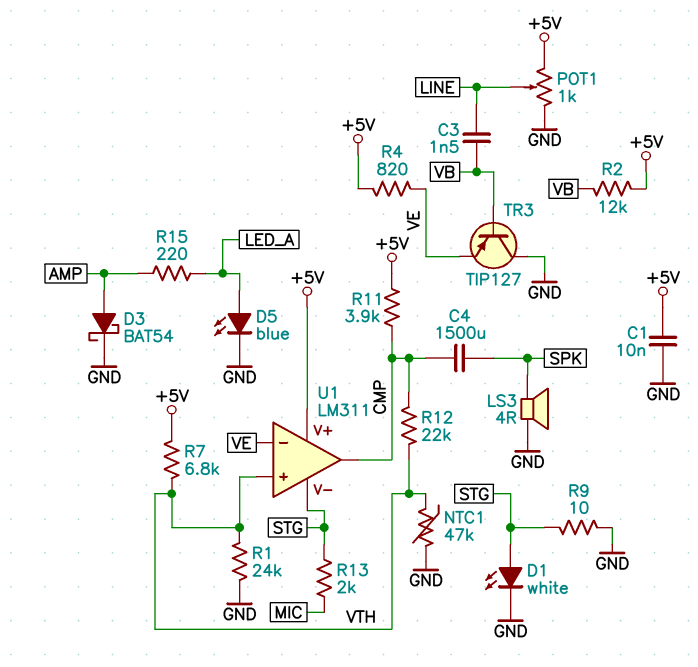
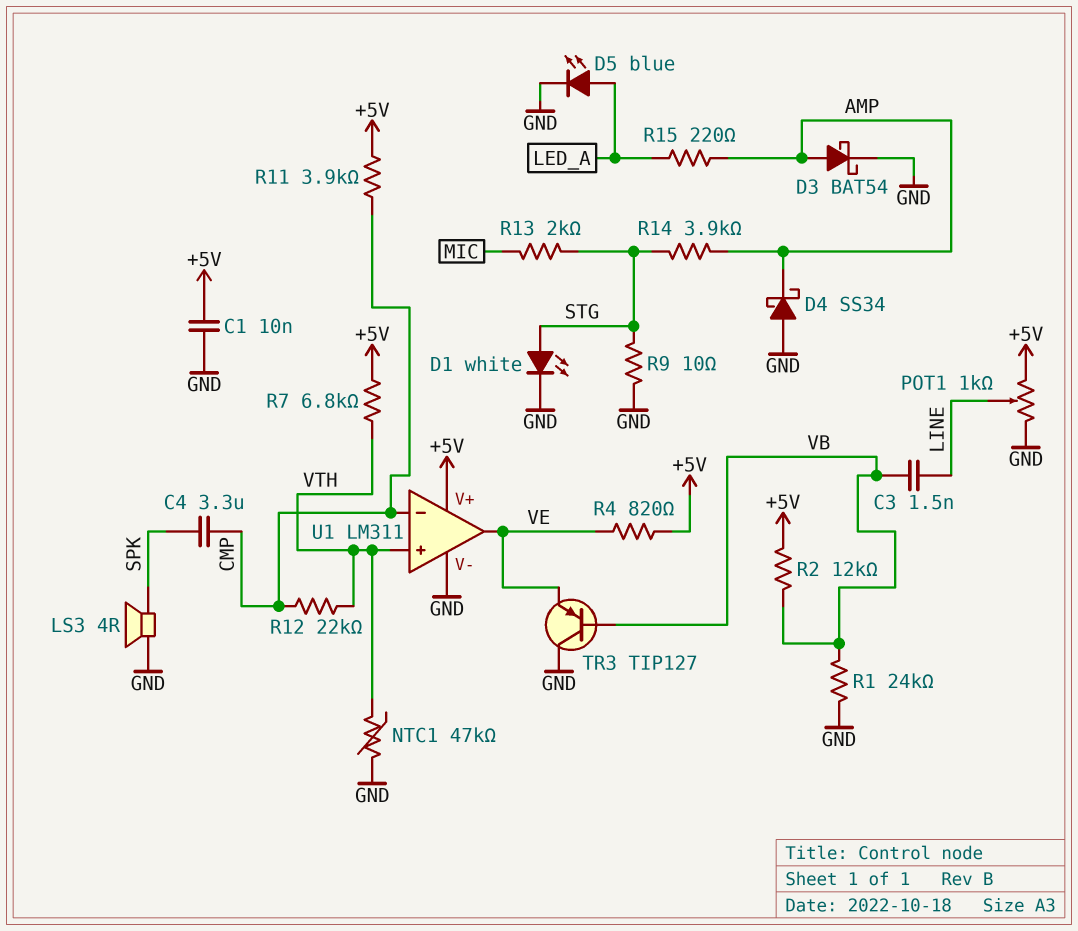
C4: 1500uF (CMP, SPK) -> 3.3uF (CMP, SPK)
D4: none -> schottky SS34 (A GND, K AMP)
R1: 24k (GND, VTH) -> 24k (GND, VB)
R14: none -> 3.9k (AMP, STG)
U1 pin V-: STG -> GND
U1 pin in-: VE -> CMP
U1 pin out: CMP -> VE

